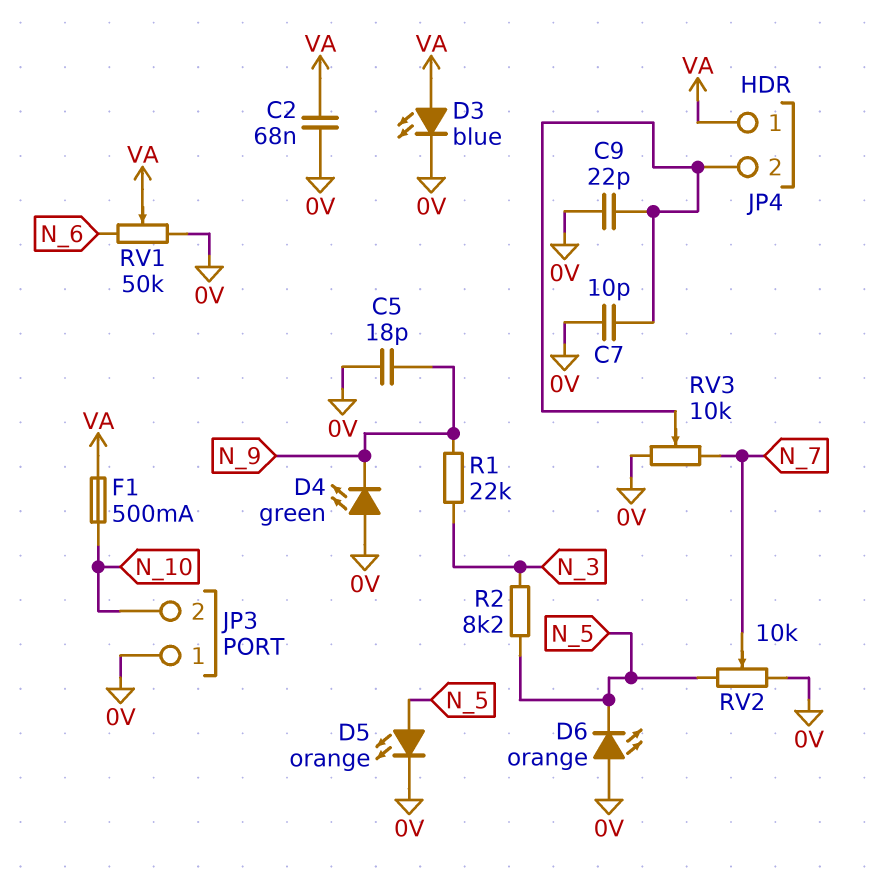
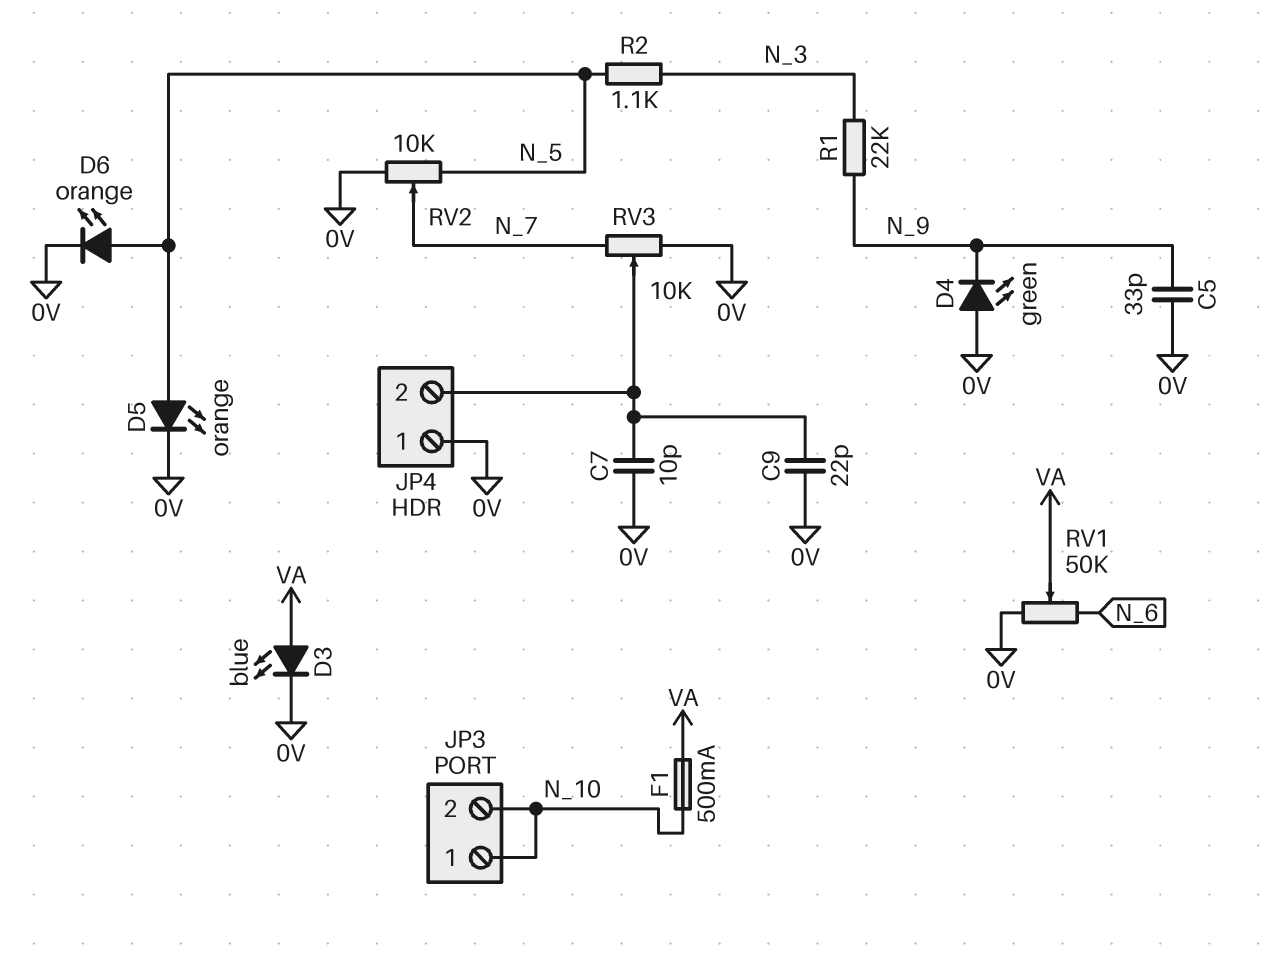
C2: 68nF (0V, VA) -> none
C5: 18pF (0V, N_9) -> 33pF (0V, N_9)
D6: LED orange (A 0V, K N_5) -> LED orange (A N_5, K 0V)
JP3 pin 1: 0V -> N_10
JP4 pin 1: VA -> 0V
R2: 8.2k (N_3, N_5) -> 1.1k (N_3, N_5)

